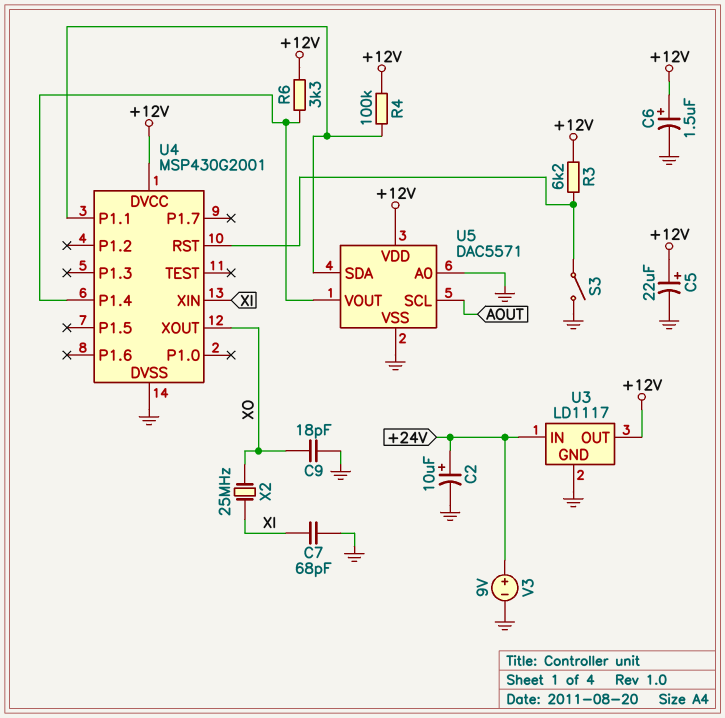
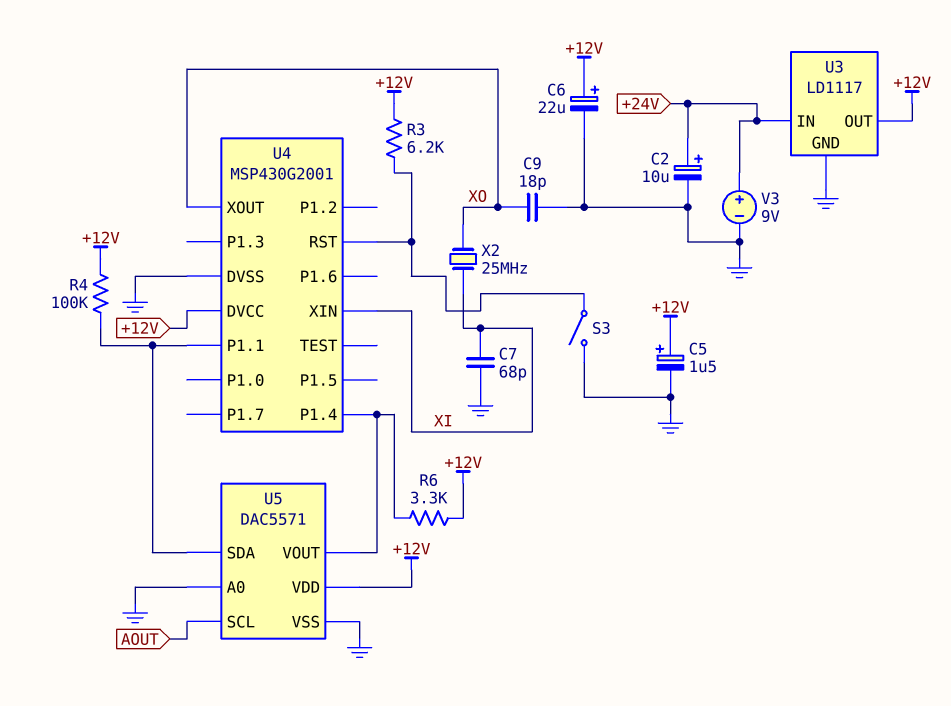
C5: 22uF (plus +12V, minus GND) -> 1.5uF (plus +12V, minus GND)
C6: 1.5uF (plus +12V, minus GND) -> 22uF (plus +12V, minus GND)

